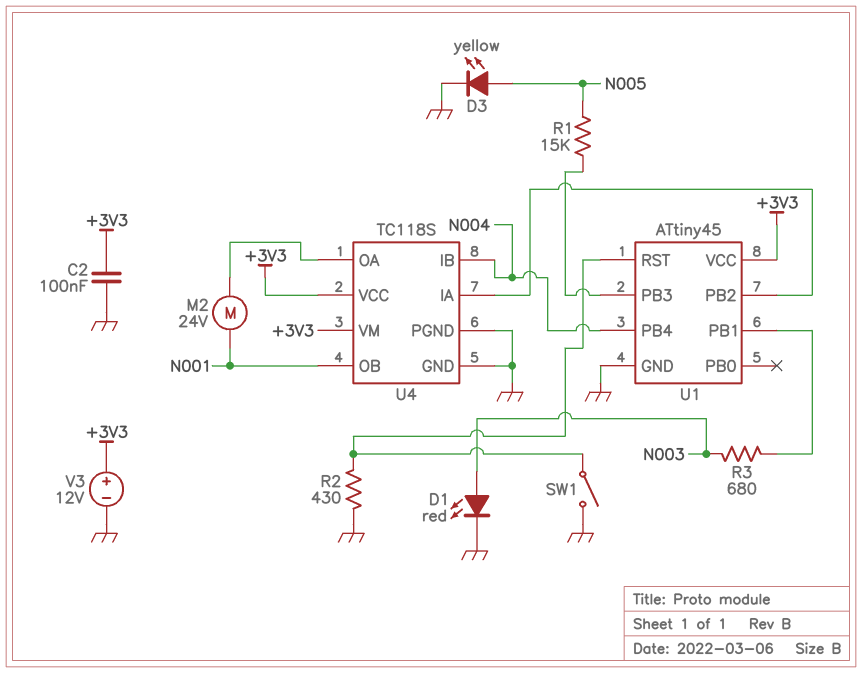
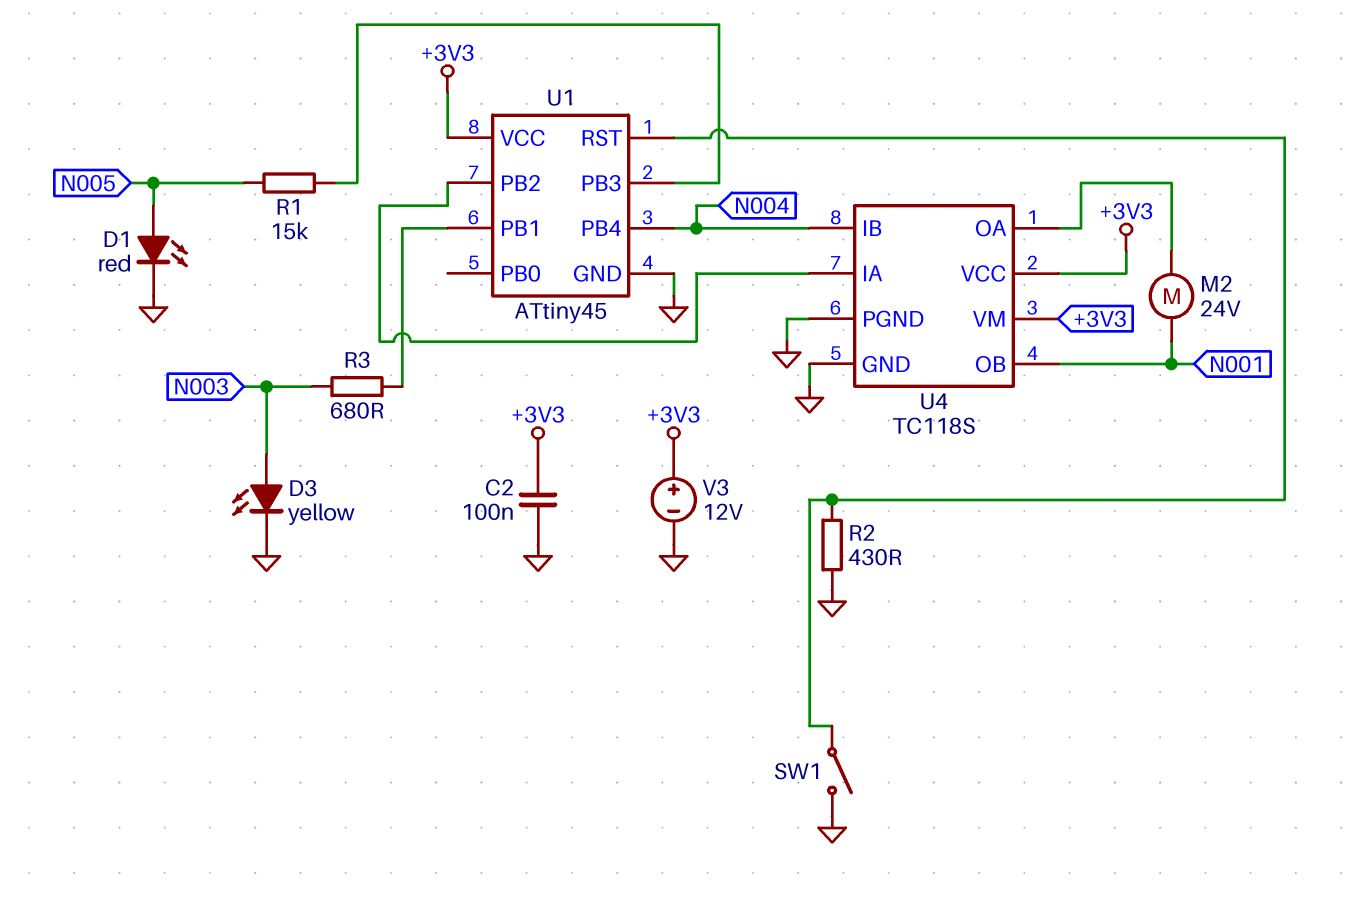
D1: LED red (A N003, K GND) -> LED red (A N005, K GND)
D3: LED yellow (A N005, K GND) -> LED yellow (A N003, K GND)

